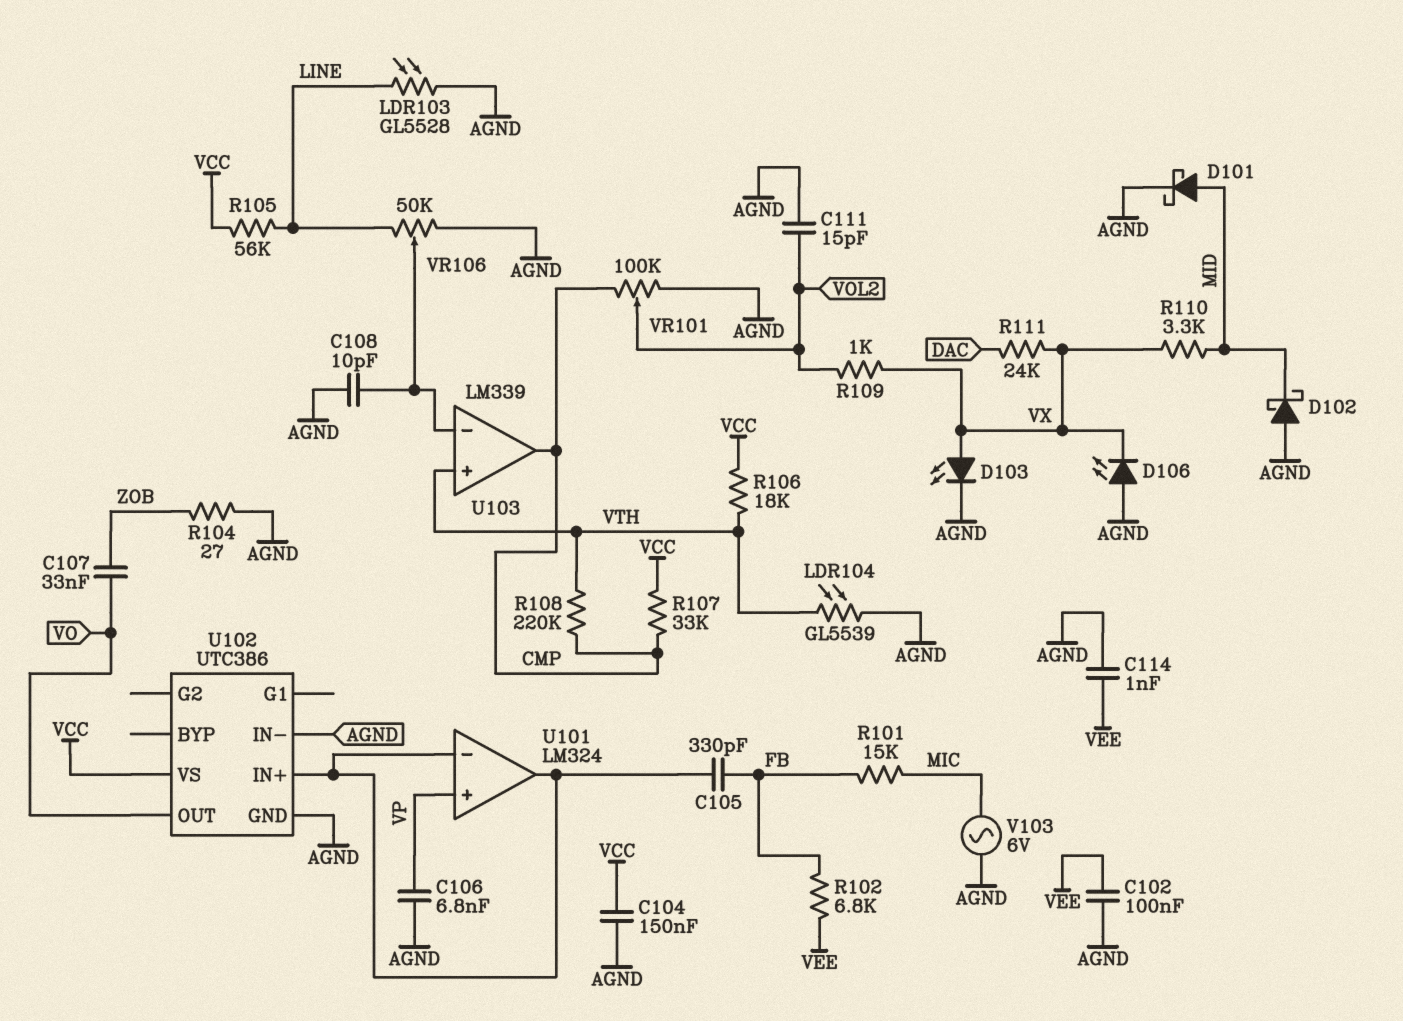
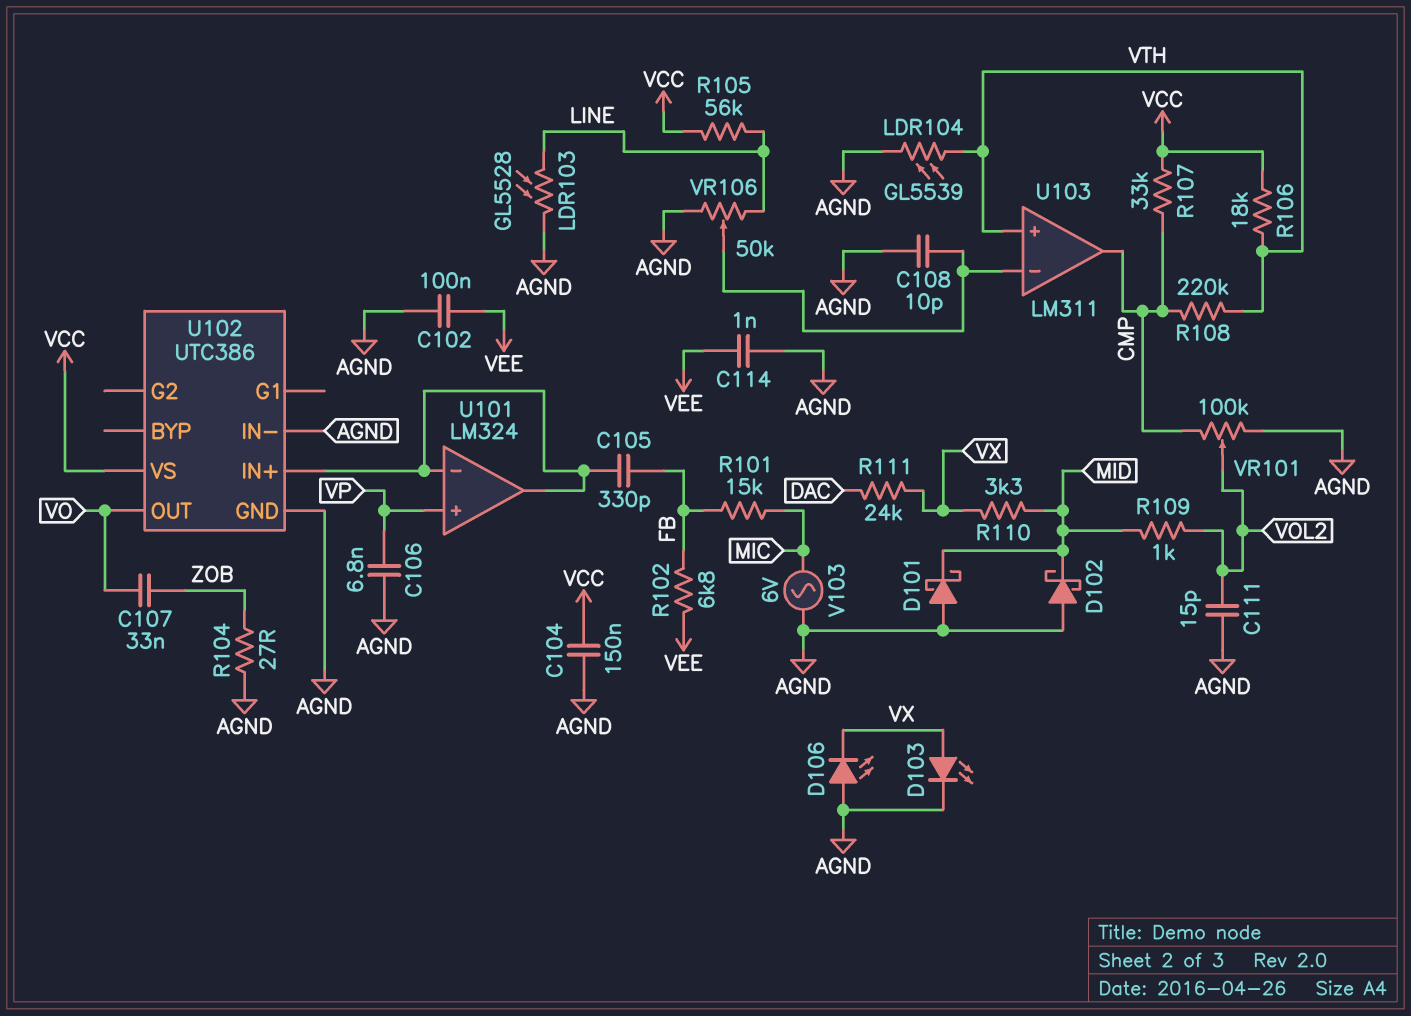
D101: schottky (A MID, K AGND) -> schottky (A AGND, K MID)
R109: 1k (VOL2, VX) -> 1k (MID, VOL2)
U103: LM339 -> LM311

